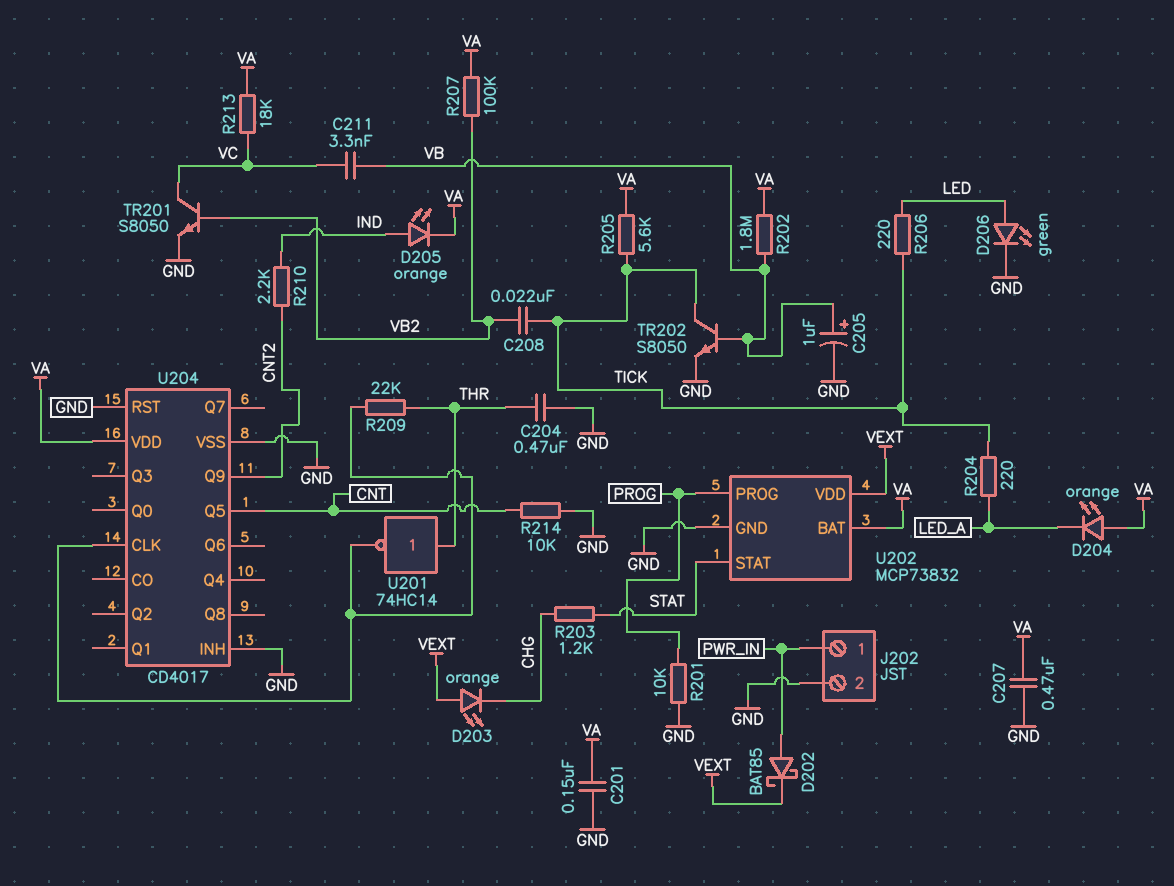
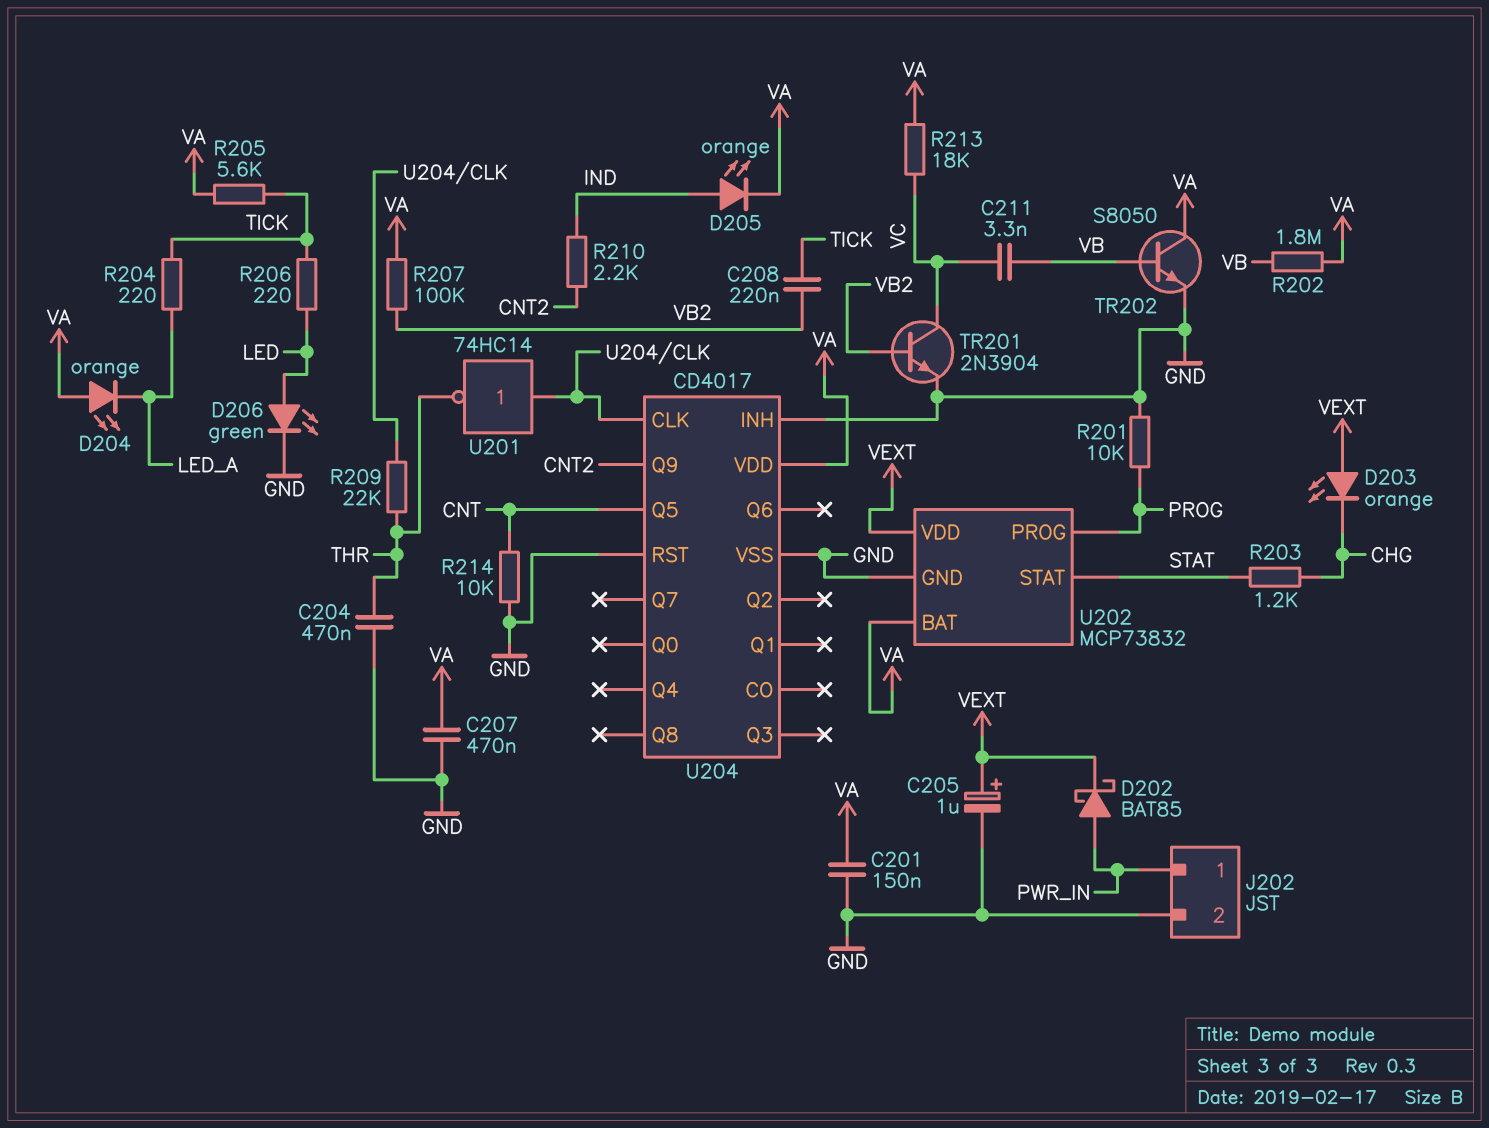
C205: 1uF (plus VB, minus GND) -> 1uF (plus VEXT, minus GND)
C208: 22nF (TICK, VB2) -> 220nF (TICK, VB2)
TR201: NPN S8050 (B VB2, C VC, E GND) -> NPN 2N3904 (B VB2, C VC, E GND)
TR202: NPN S8050 (B VB, C TICK, E GND) -> NPN S8050 (B VB, C VA, E GND)
U201: NOT 74HC14 (in THR, out U204/CLK) -> NOT 74HC14 (in U204/CLK, out THR)

